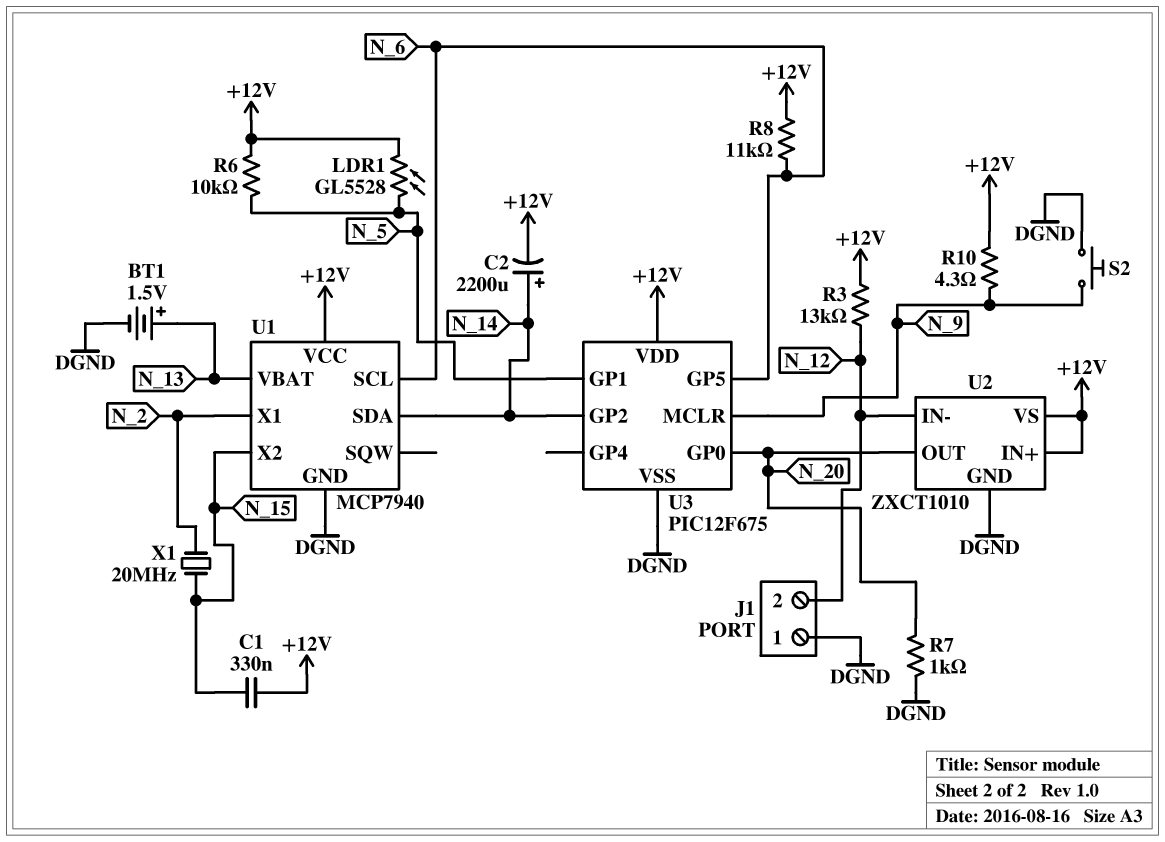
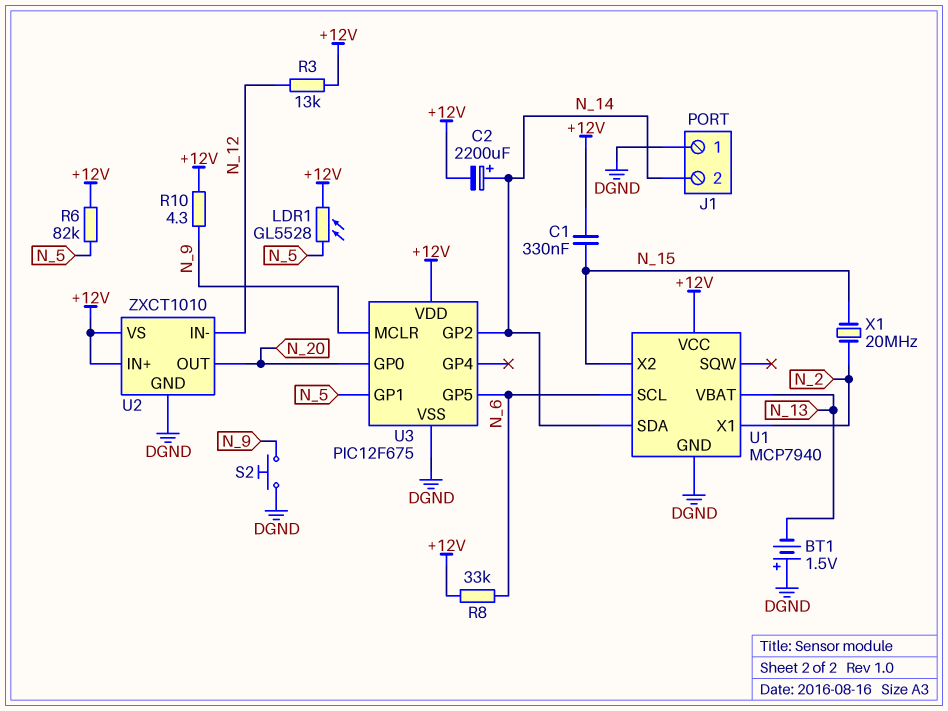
BT1: 1.5V (plus N_13, minus DGND) -> 1.5V (plus DGND, minus N_13)
J1 pin 2: N_12 -> N_14
R6: 10k (+12V, N_5) -> 82k (+12V, N_5)
R7: 1k (DGND, N_20) -> none
R8: 11k (+12V, N_6) -> 33k (+12V, N_6)

